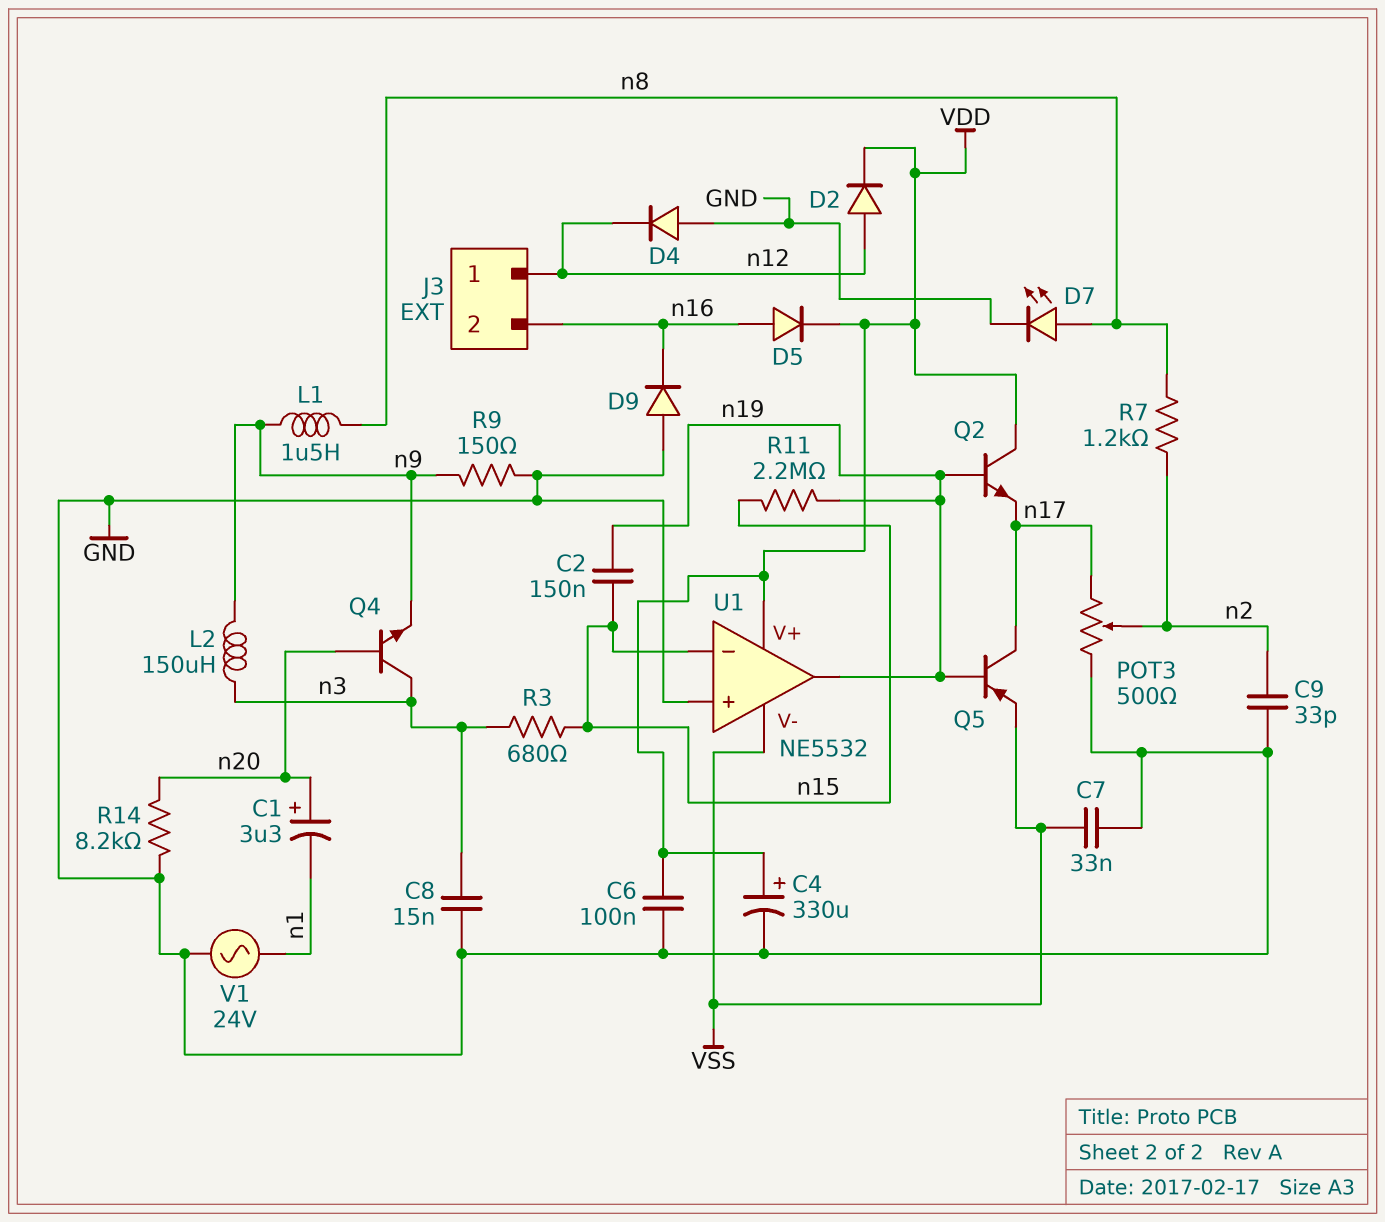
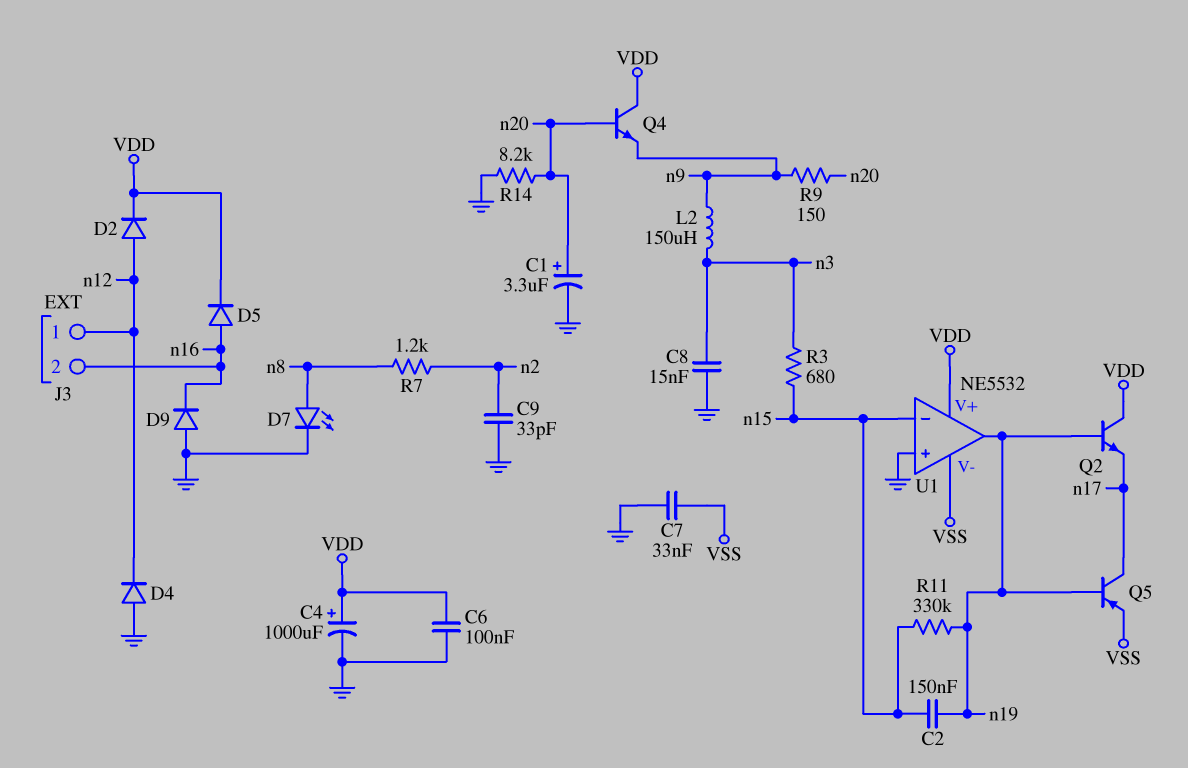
C1: 3.3uF (plus n20, minus n1) -> 3.3uF (plus n20, minus GND)
C4: 330uF (plus VDD, minus GND) -> 1000uF (plus VDD, minus GND)
L1: 1.5uH (n8, n9) -> none
POT3: 500 (GND, n17, wiper n2) -> none
Q4: NPN (B n20, C n3, E n9) -> NPN (B n20, C VDD, E n9)
R9: 150 (GND, n9) -> 150 (n9, n20)
R11: 2.2M (n15, n19) -> 330k (n15, n19)
V1: AC 24V (GND, n1) -> none

